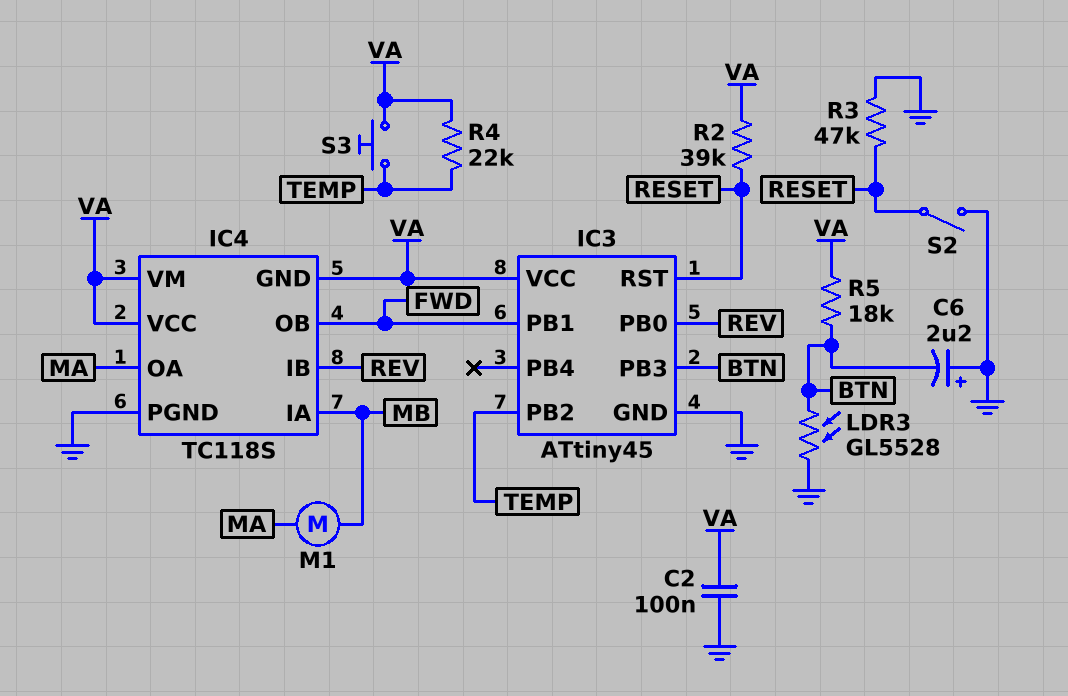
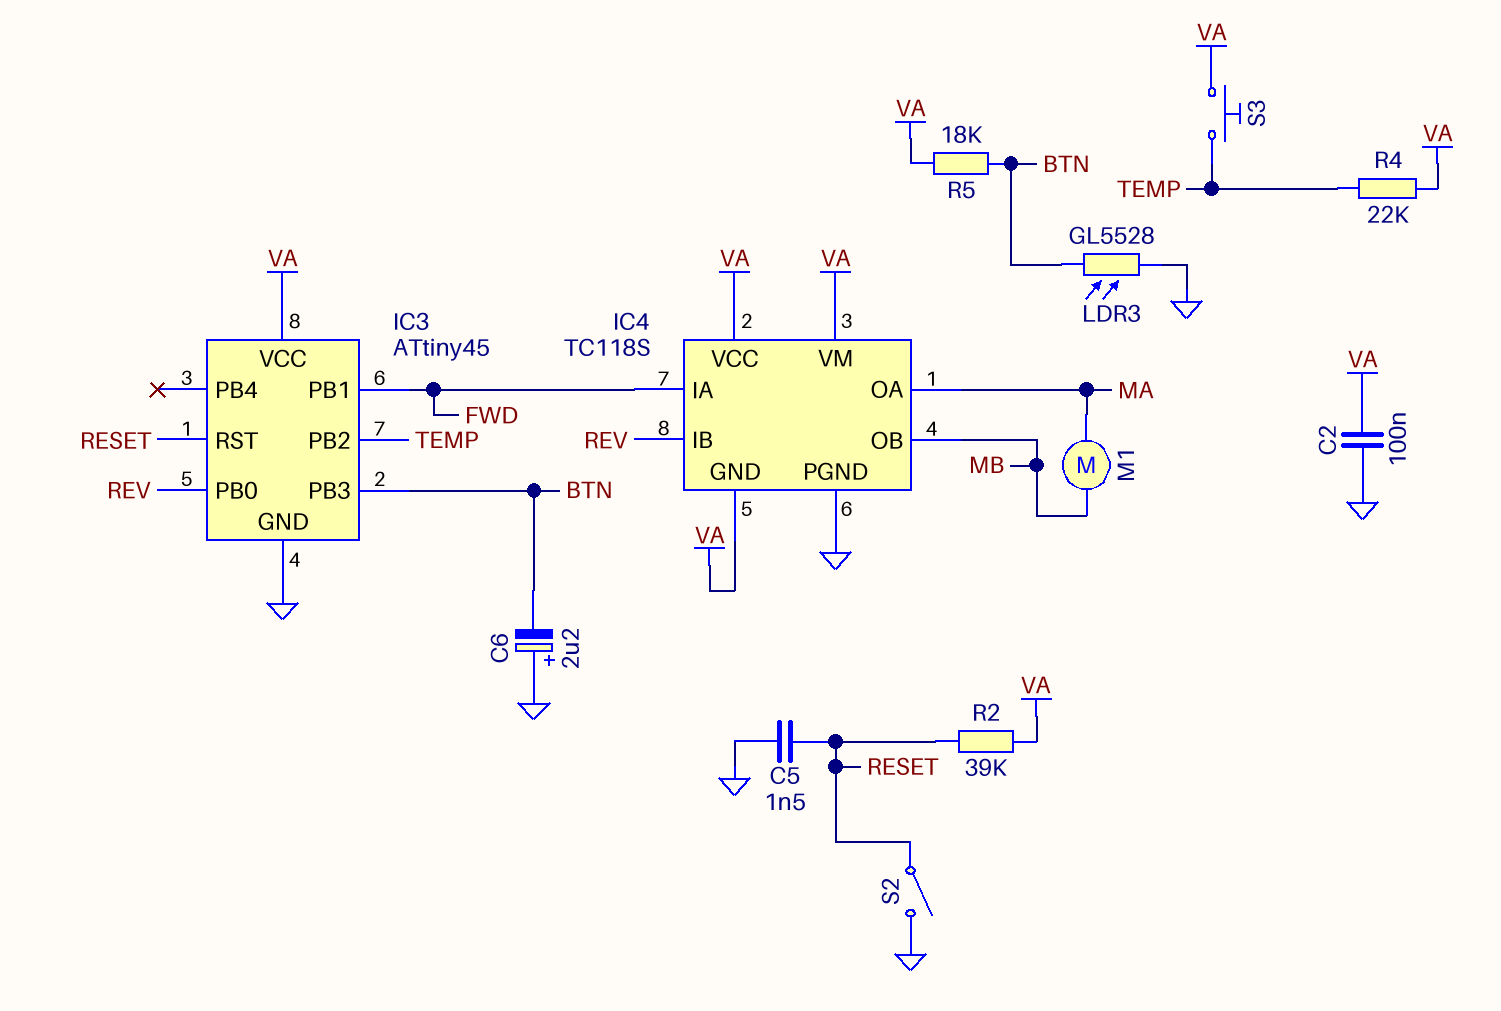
C5: none -> 1.5nF (GND, RESET)
IC4 pin IA: MB -> FWD
IC4 pin OB: FWD -> MB
R3: 47k (GND, RESET) -> none

